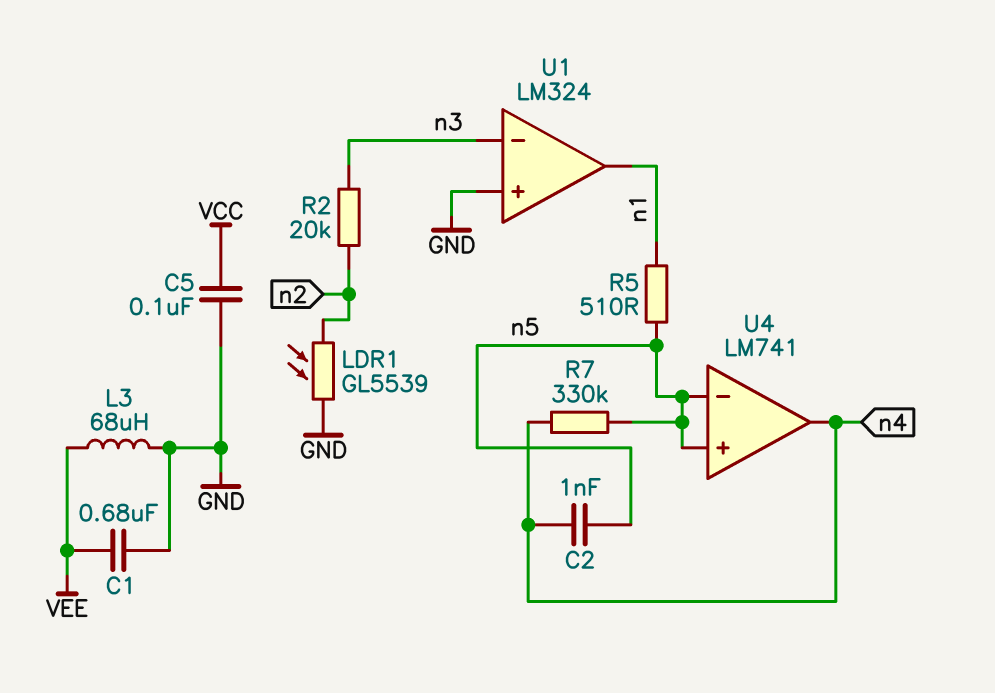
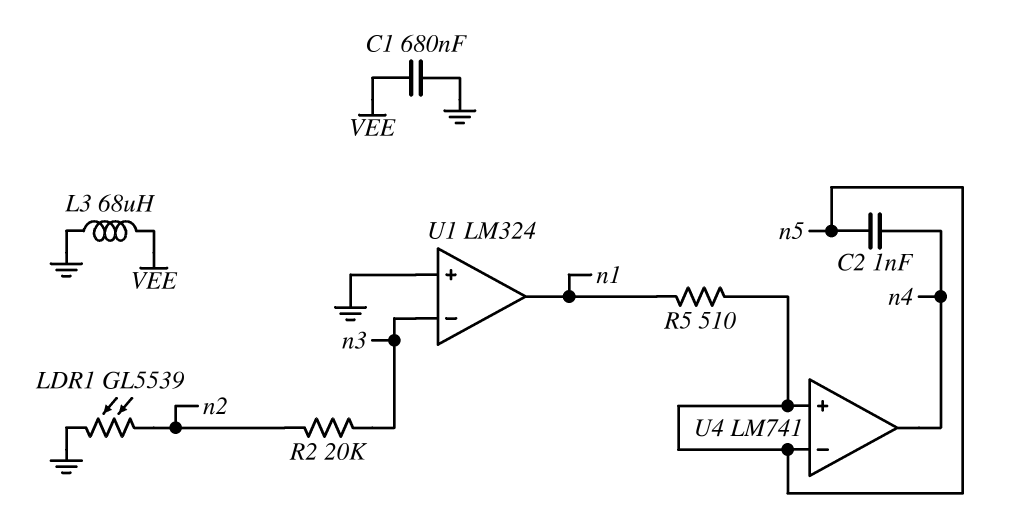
C5: 100nF (GND, VCC) -> none
R7: 330k (n4, n5) -> none

